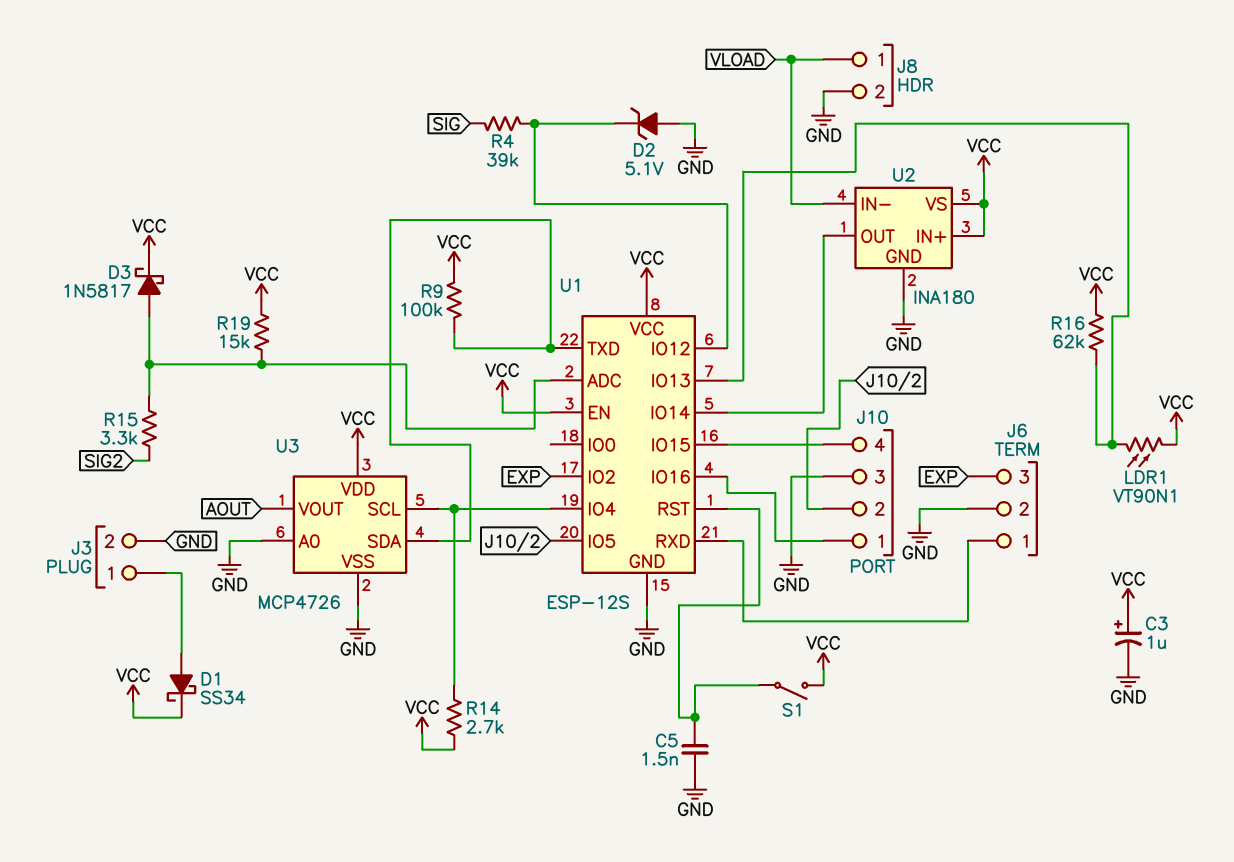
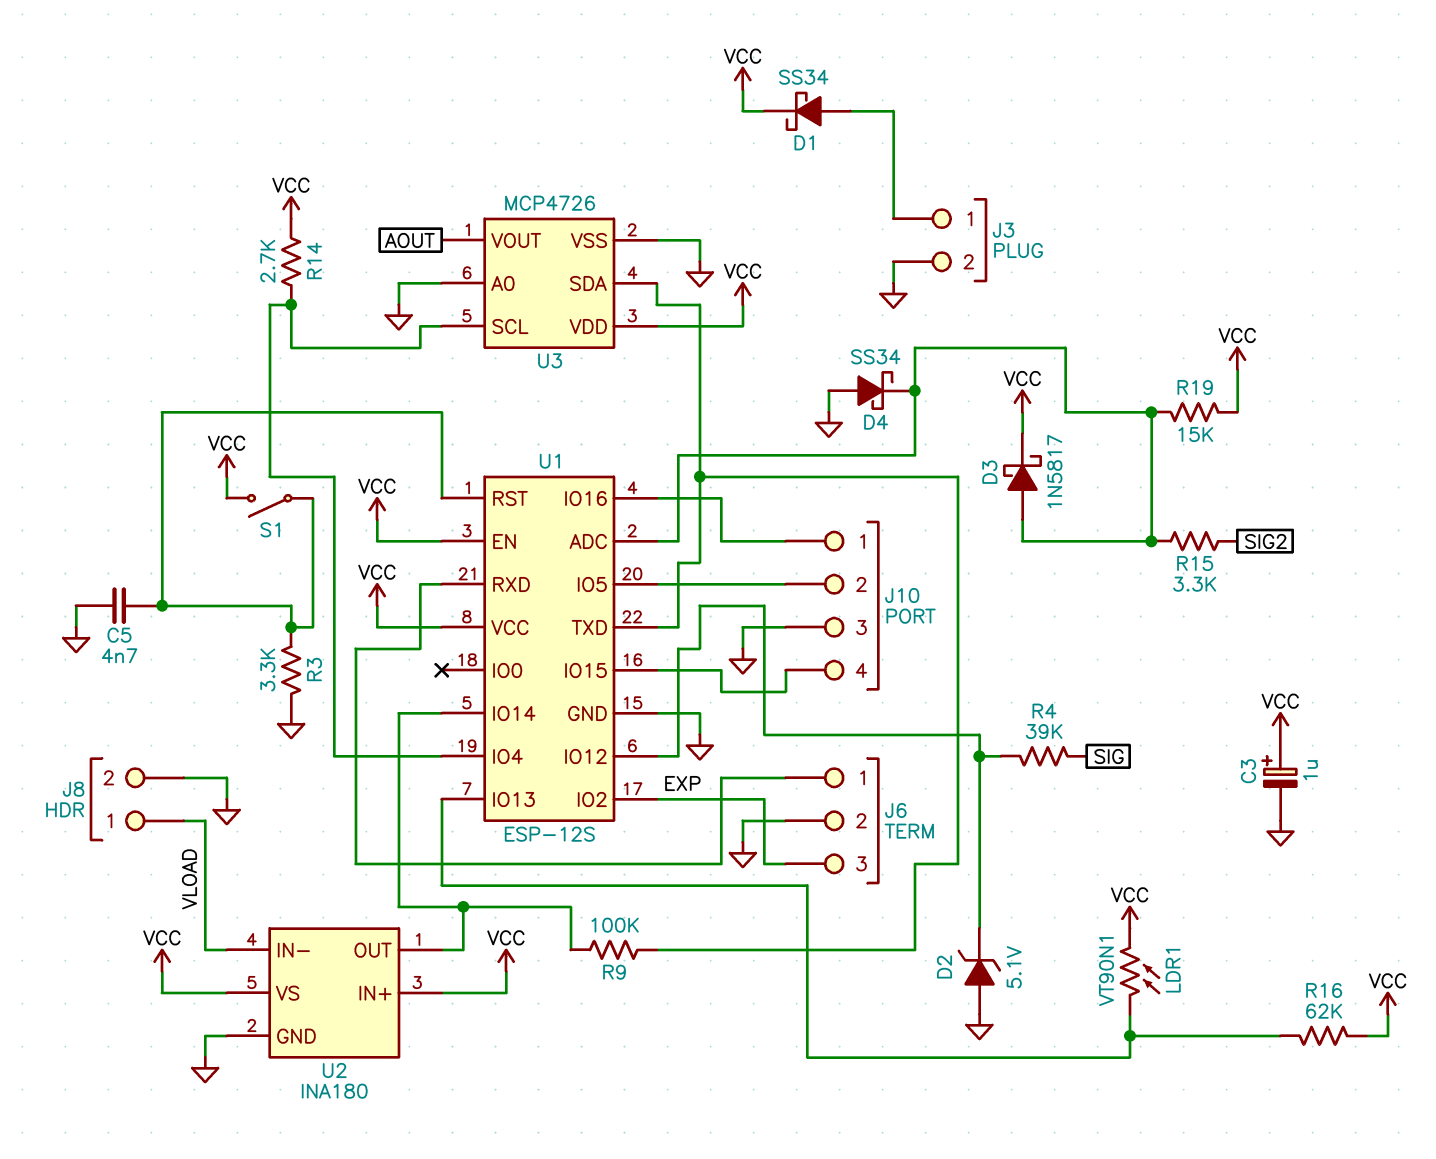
C5: 1.5nF (GND, U1/RST) -> 4.7nF (GND, U1/RST)
D4: none -> schottky SS34 (A GND, K U1/ADC)
R3: none -> 3.3k (GND, U1/RST)
R9: 100k (U1/TXD, VCC) -> 100k (U1/IO14, U1/TXD)

